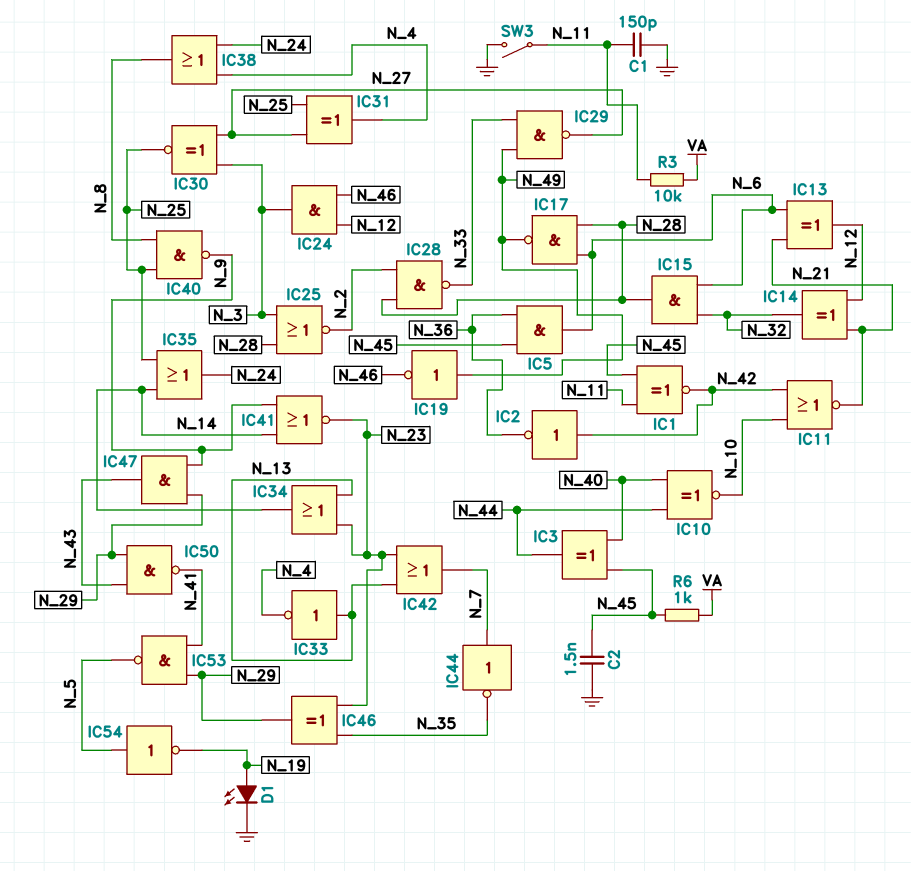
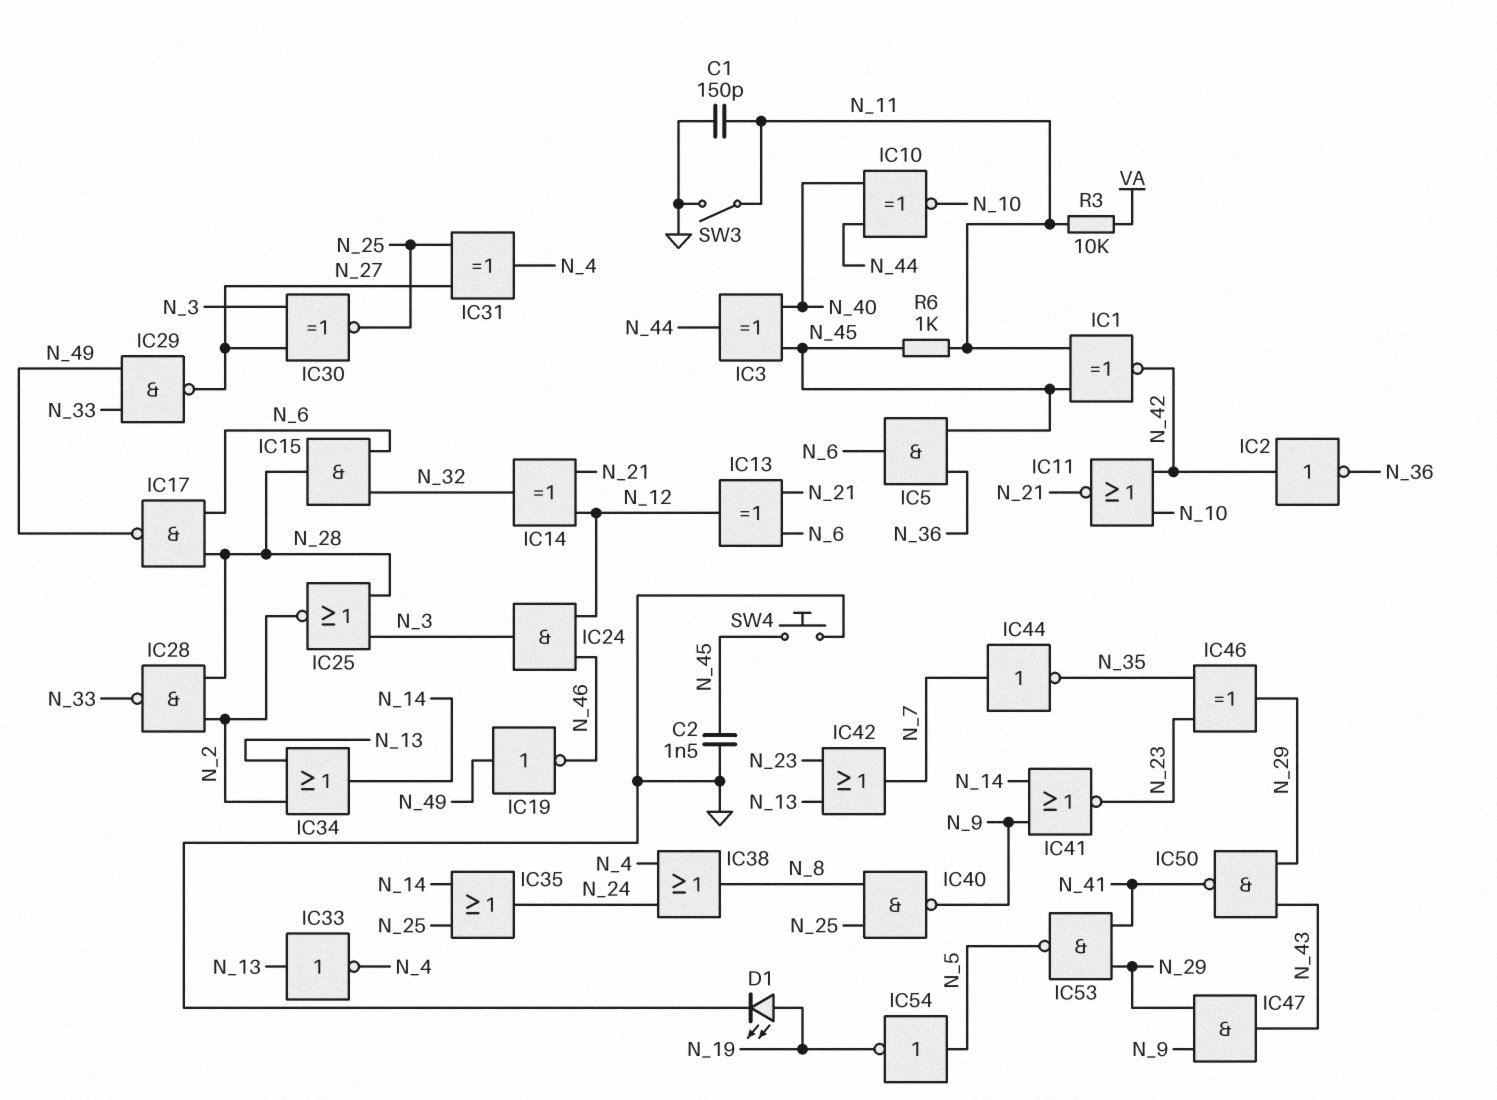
IC34: OR (in N_13, in N_23, out N_14) -> OR (in N_2, in N_13, out N_14)
R6: 1k (N_45, VA) -> 1k (N_11, N_45)
SW4: none -> button (GND, N_45)

